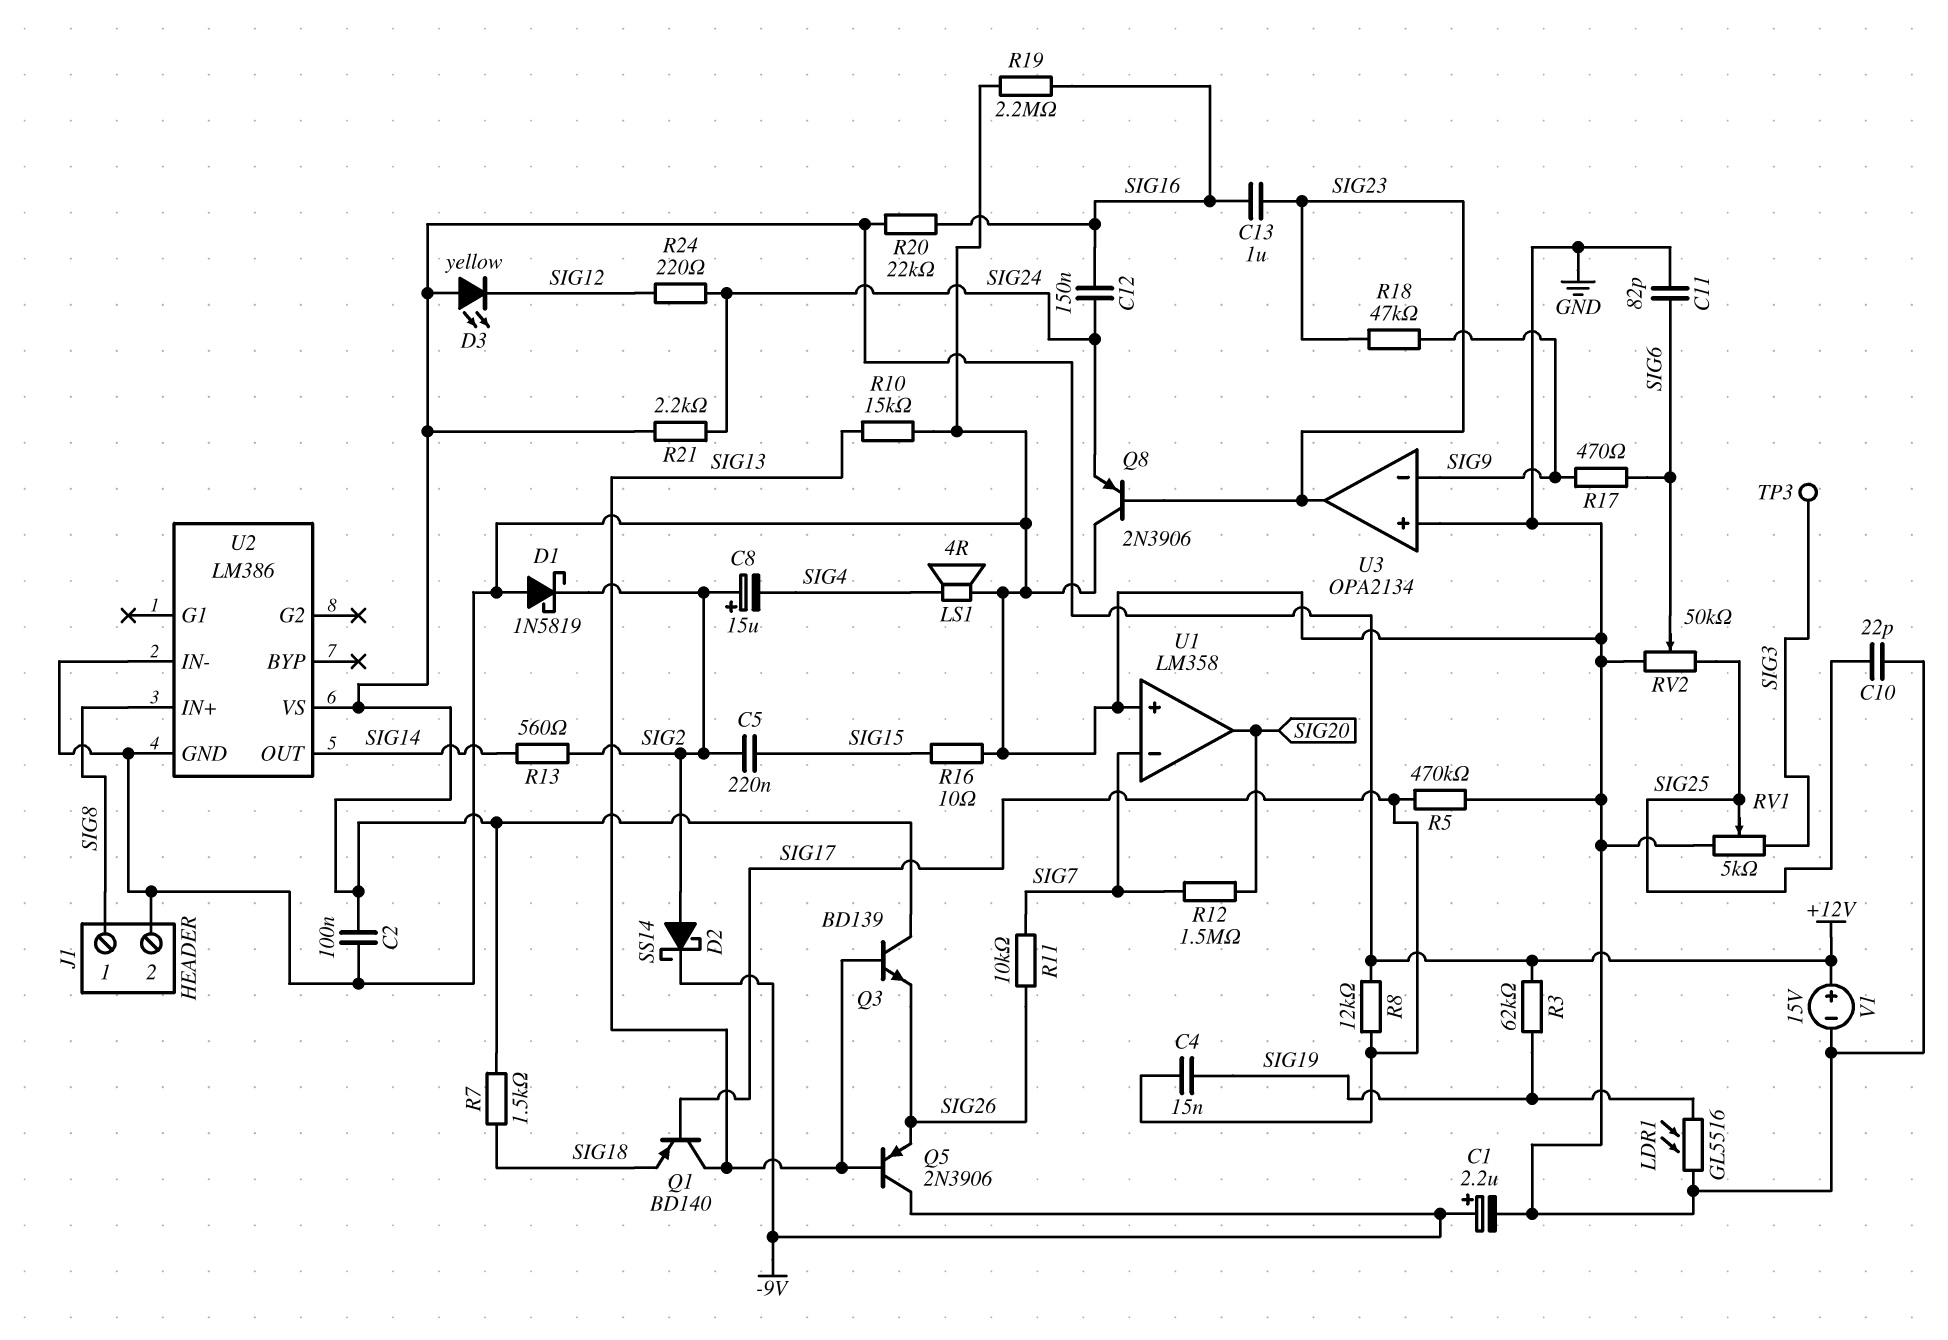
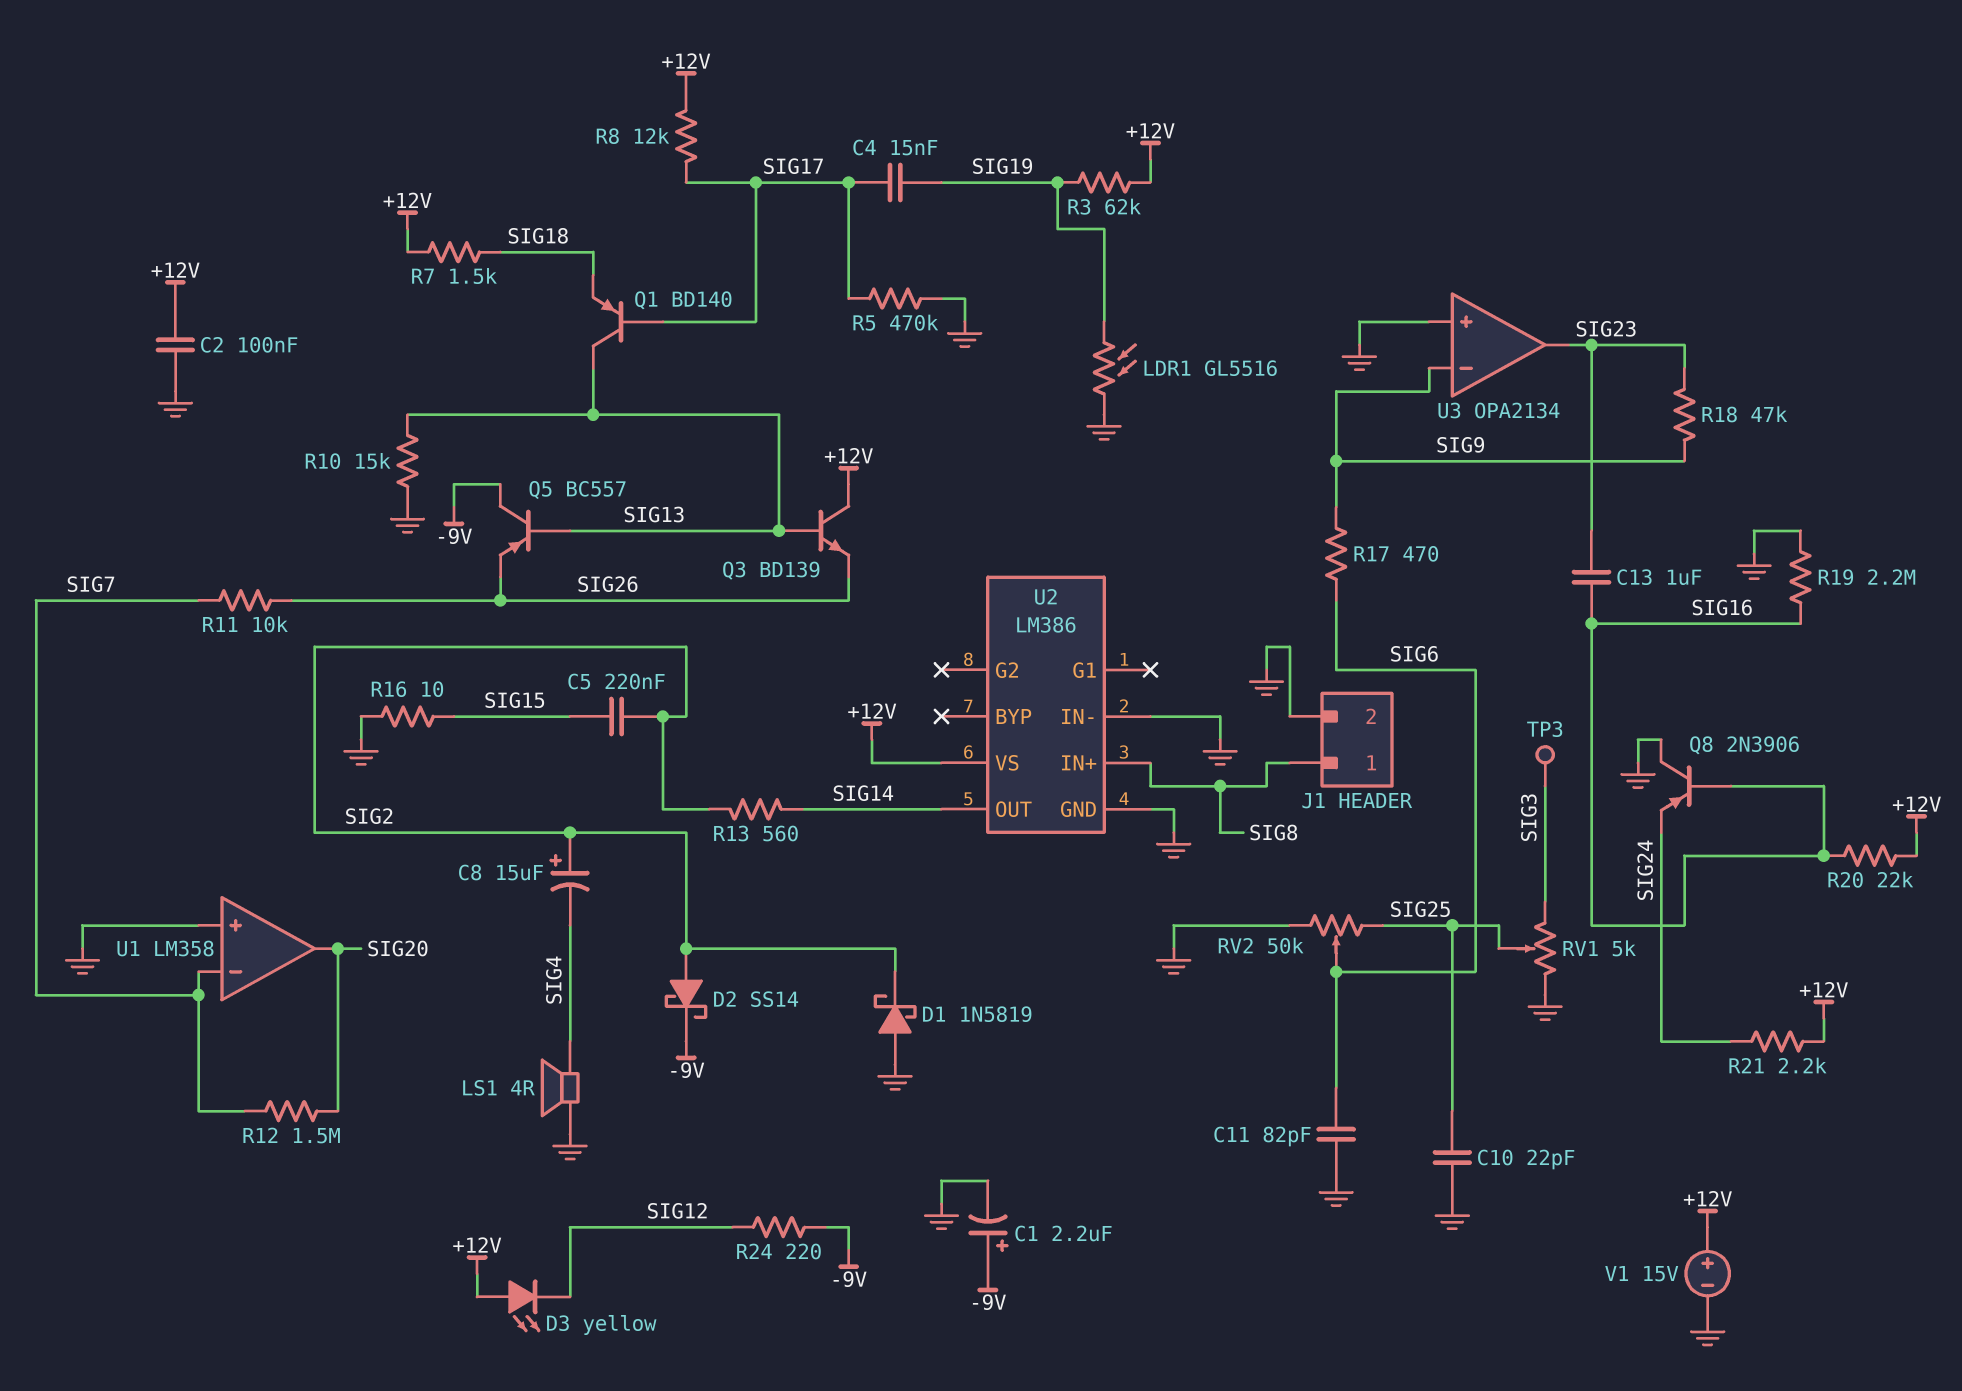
C12: 150nF (SIG16, SIG24) -> none
Q5: PNP 2N3906 (B SIG13, C -9V, E SIG26) -> PNP BC557 (B SIG13, C -9V, E SIG26)
Q8: PNP 2N3906 (B SIG23, C GND, E SIG24) -> PNP 2N3906 (B SIG16, C GND, E SIG24)
R24: 220 (SIG12, SIG24) -> 220 (-9V, SIG12)

